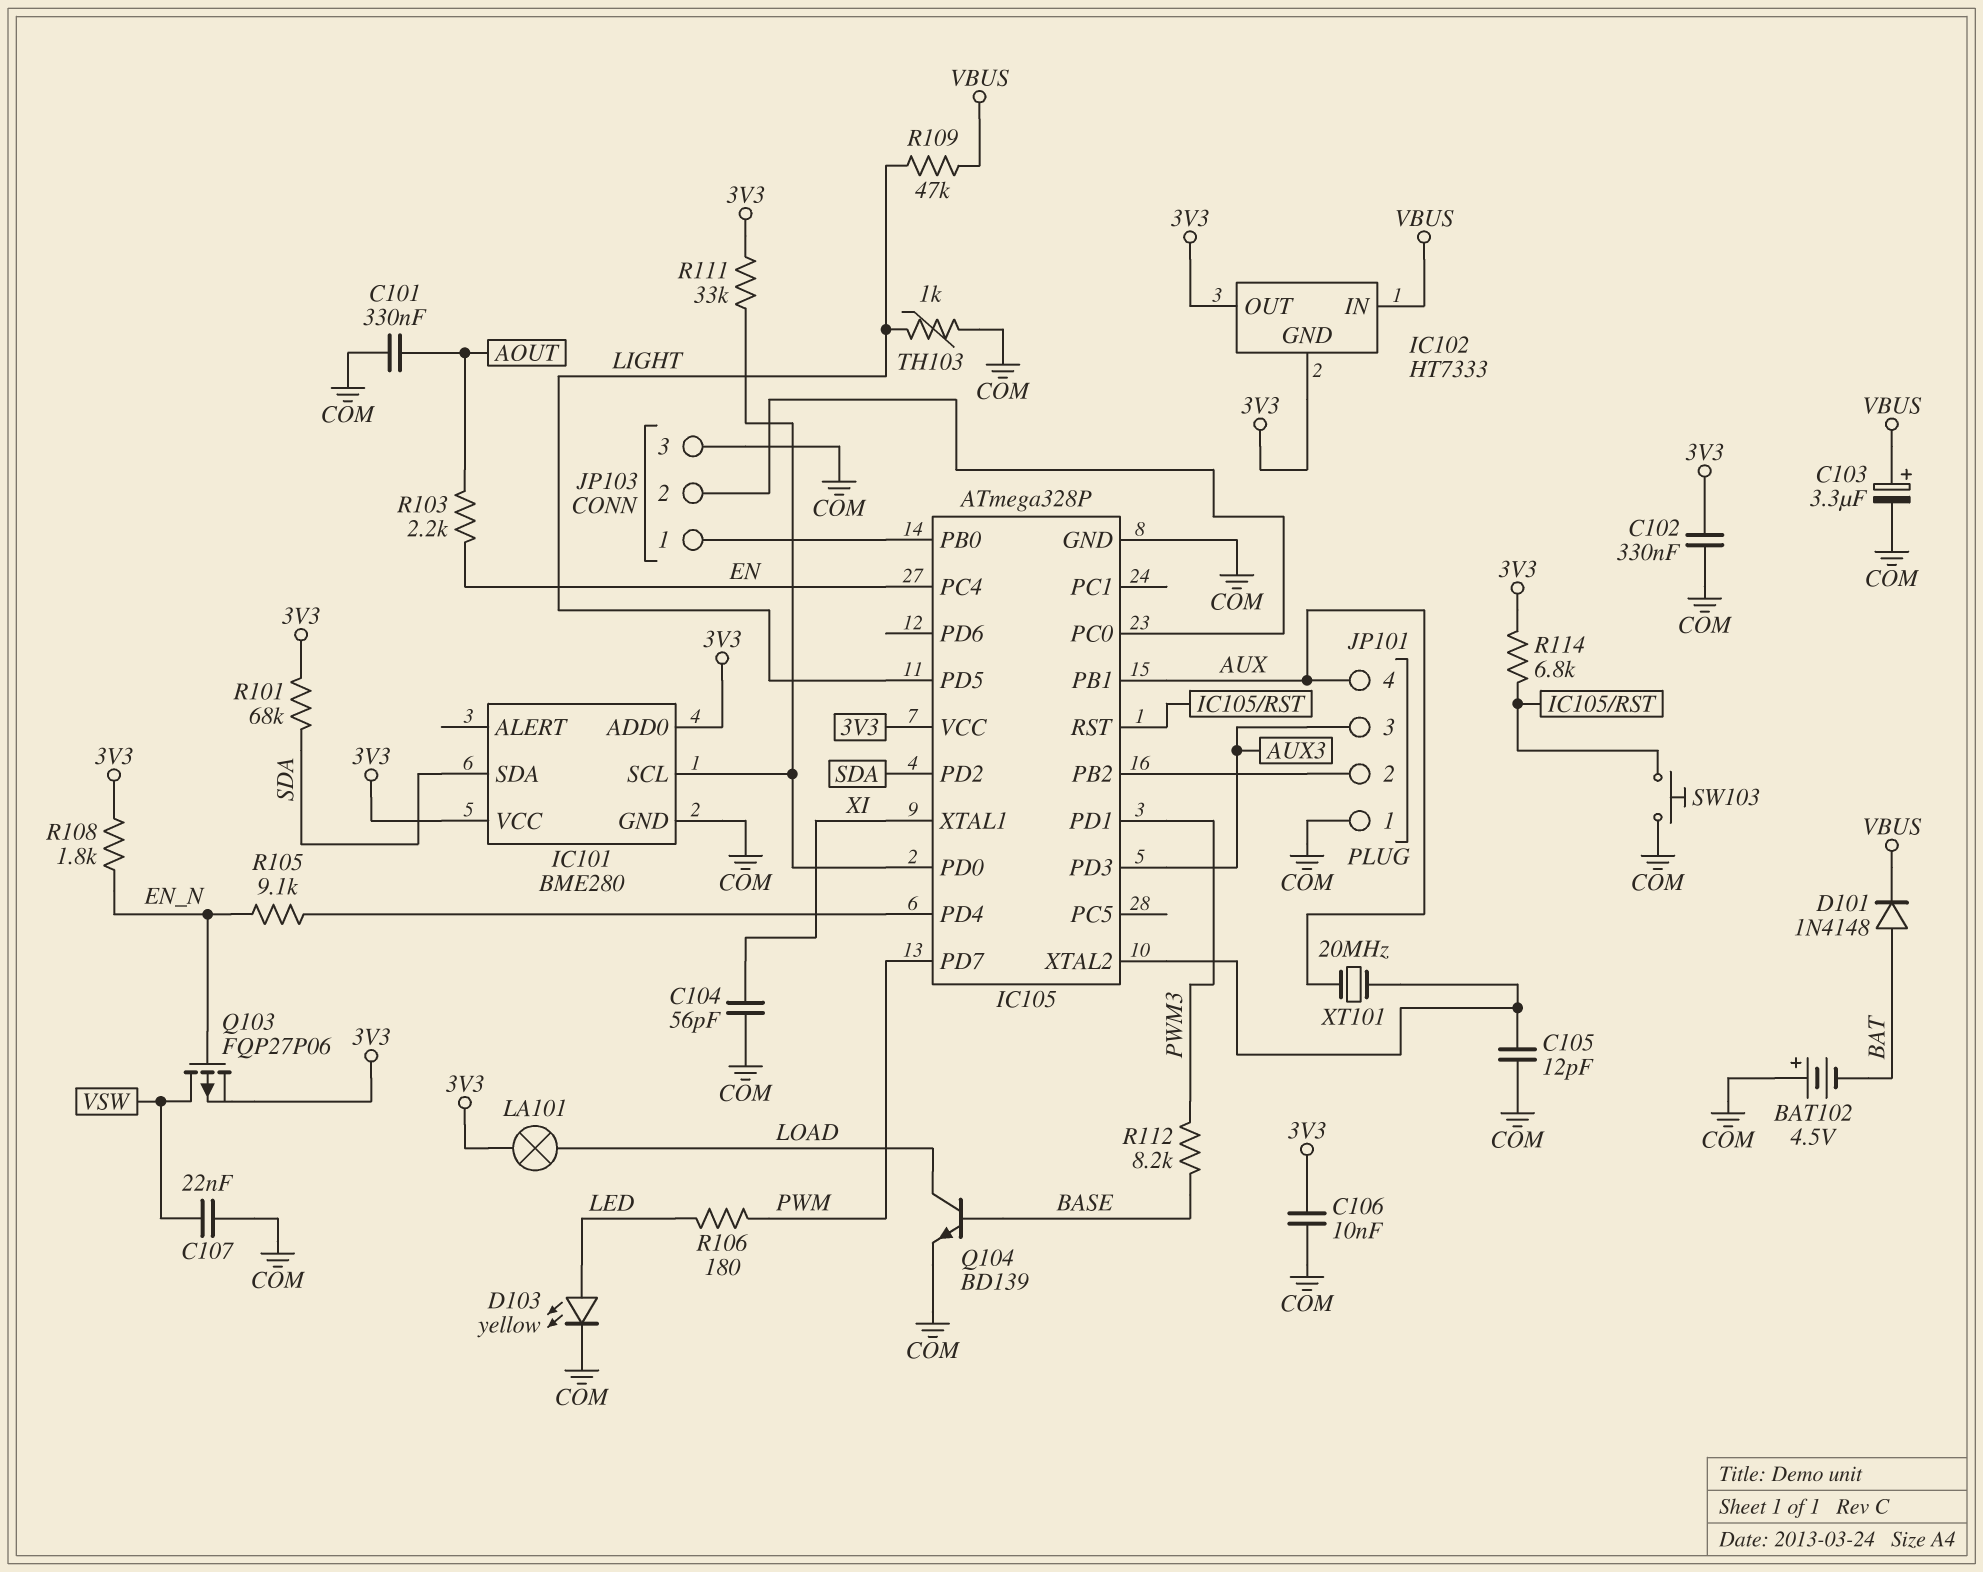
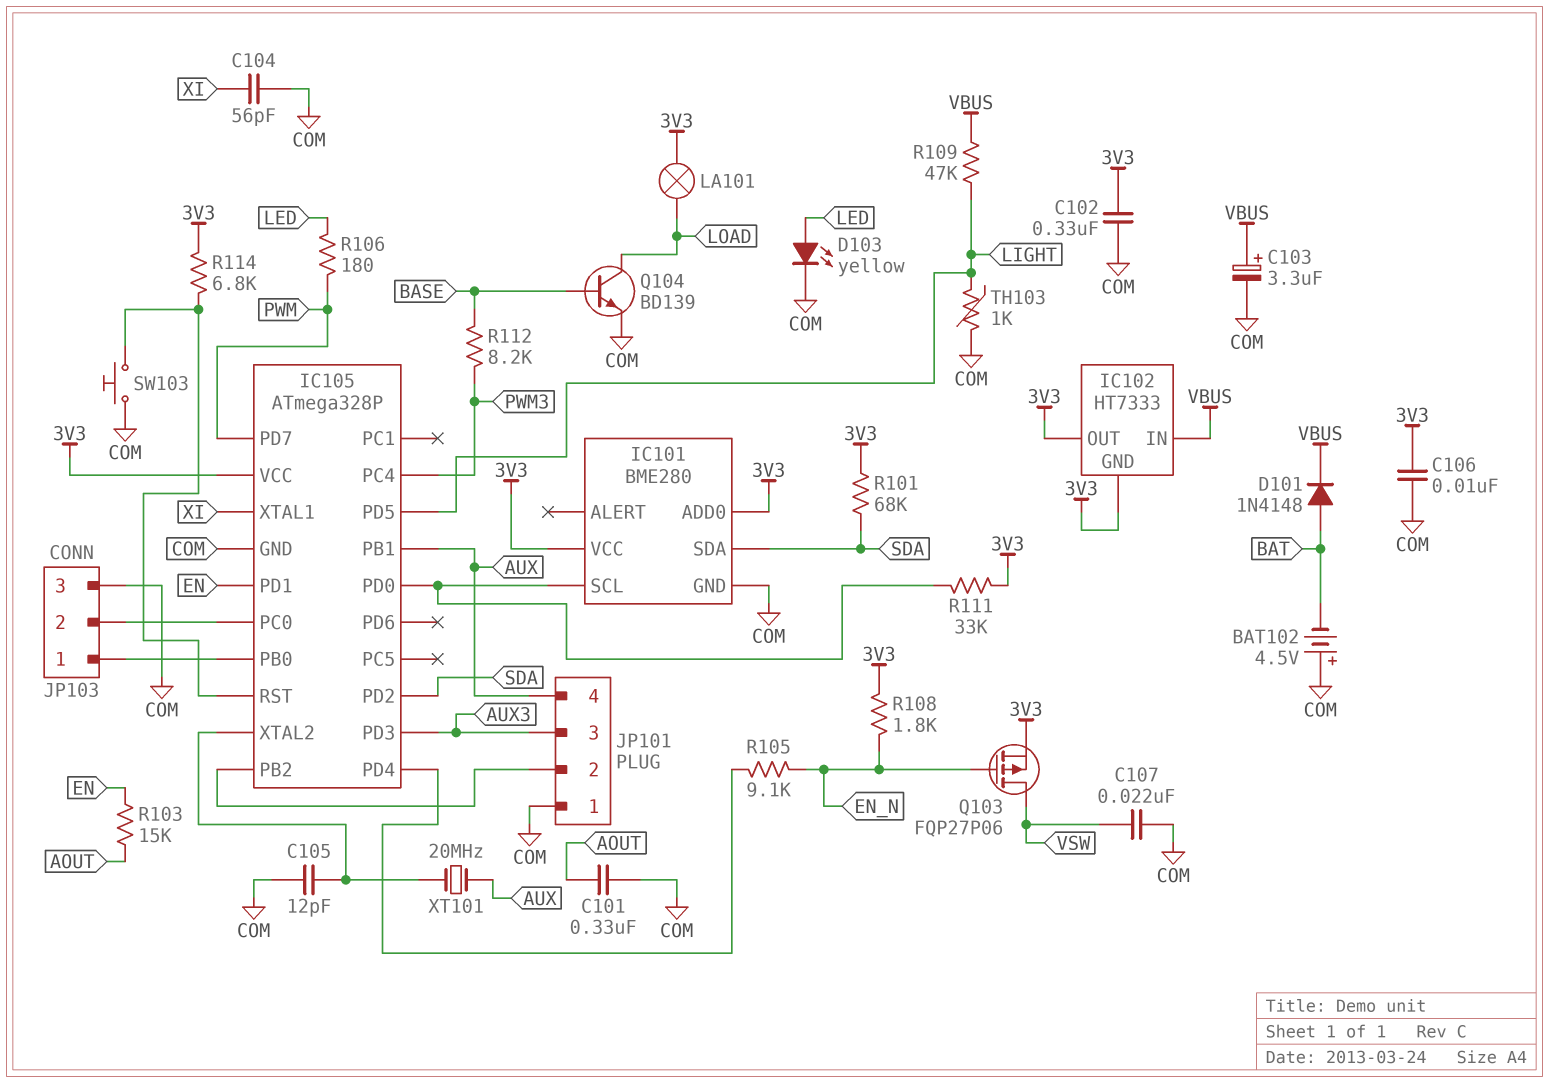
IC105 pin PC4: EN -> PWM3
IC105 pin PD1: PWM3 -> EN
R103: 2.2k (AOUT, EN) -> 15k (AOUT, EN)

